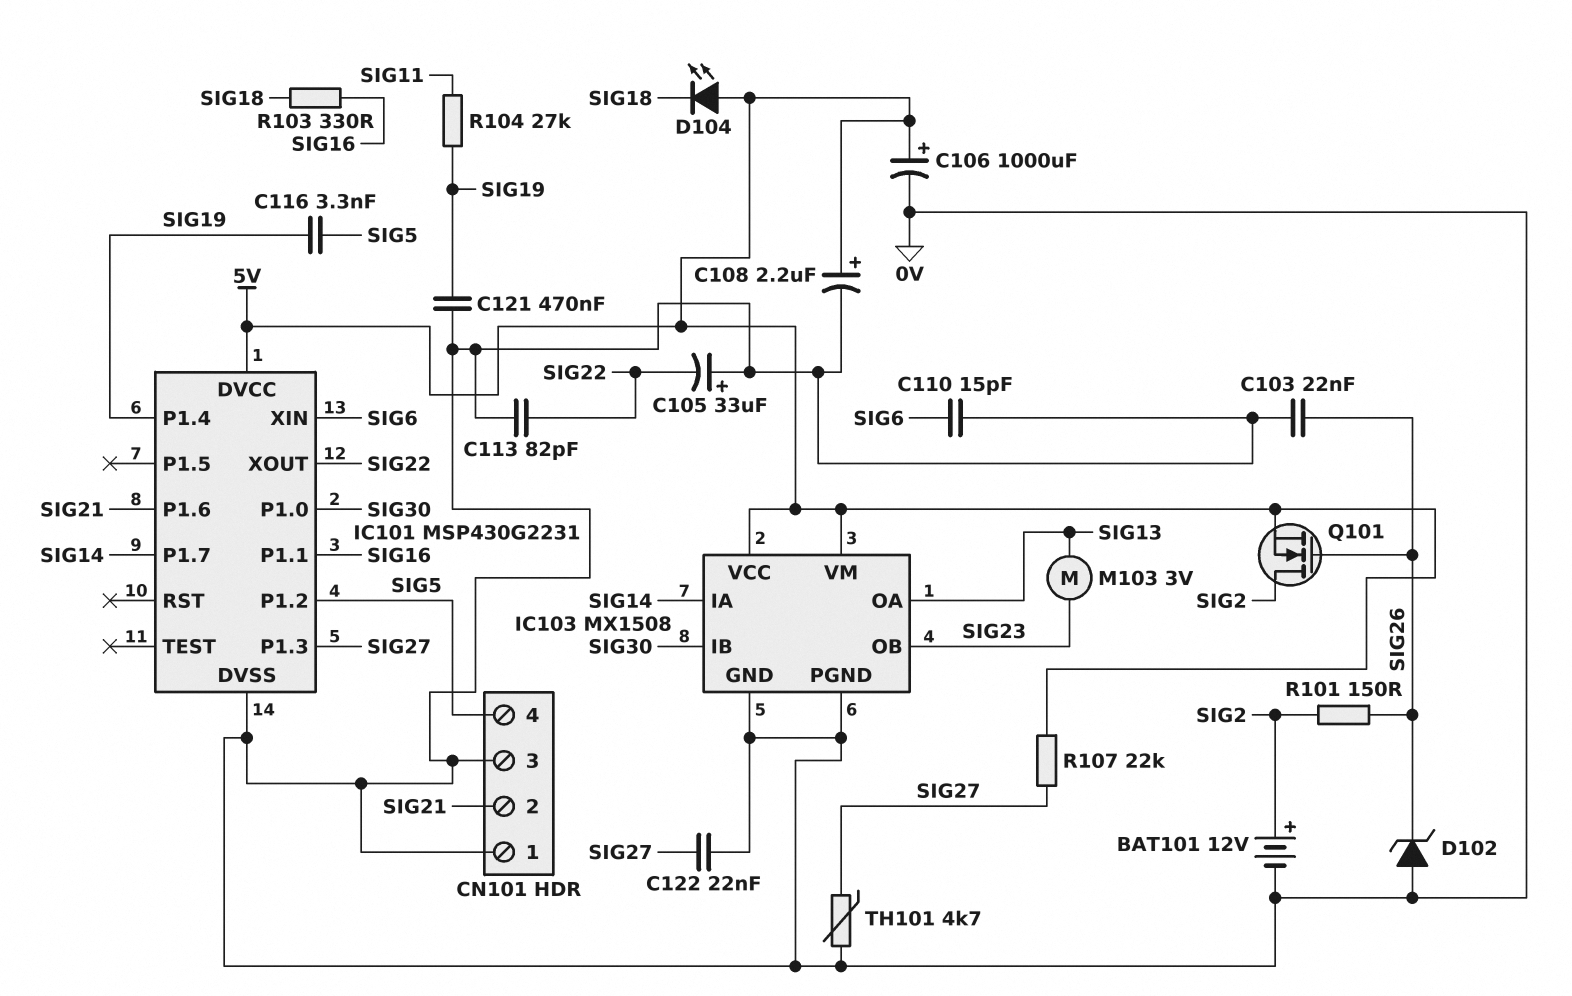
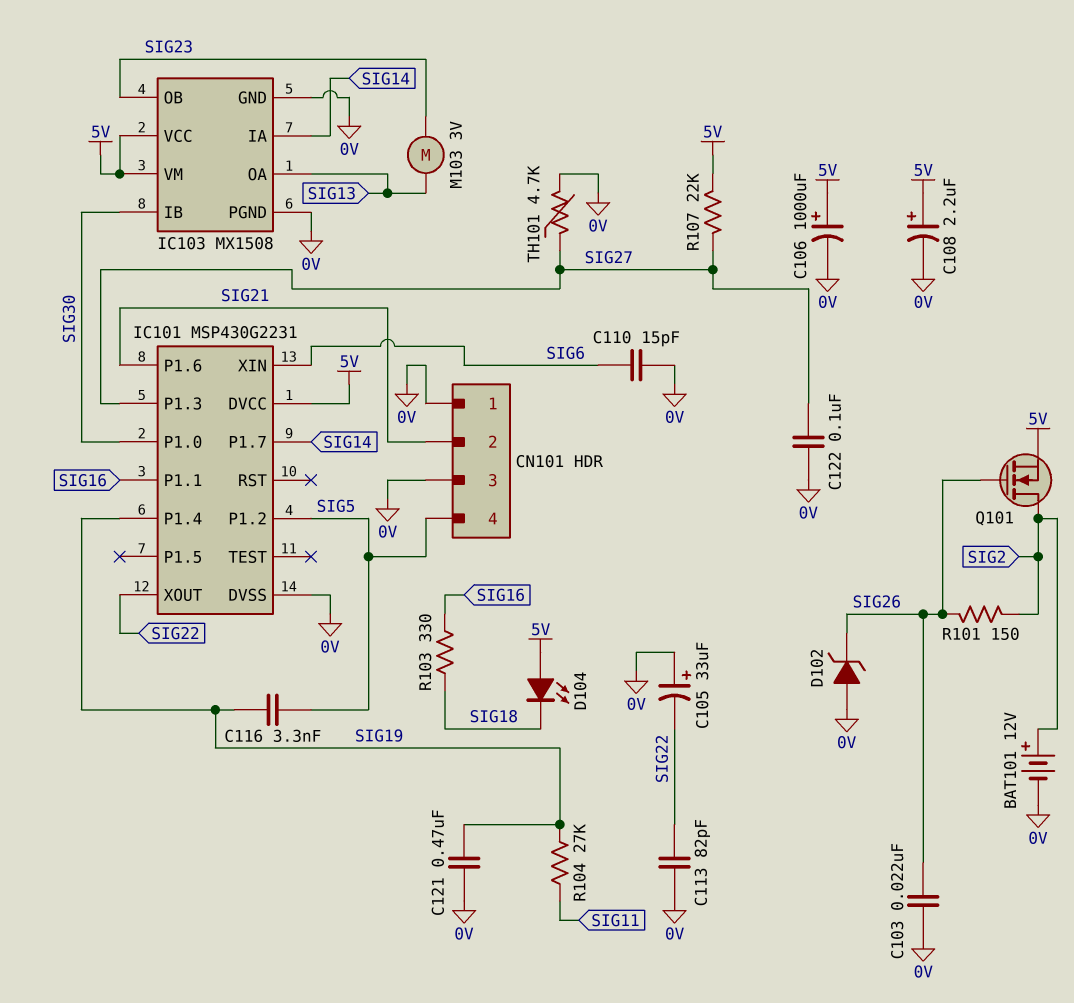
C122: 22nF (0V, SIG27) -> 100nF (0V, SIG27)

